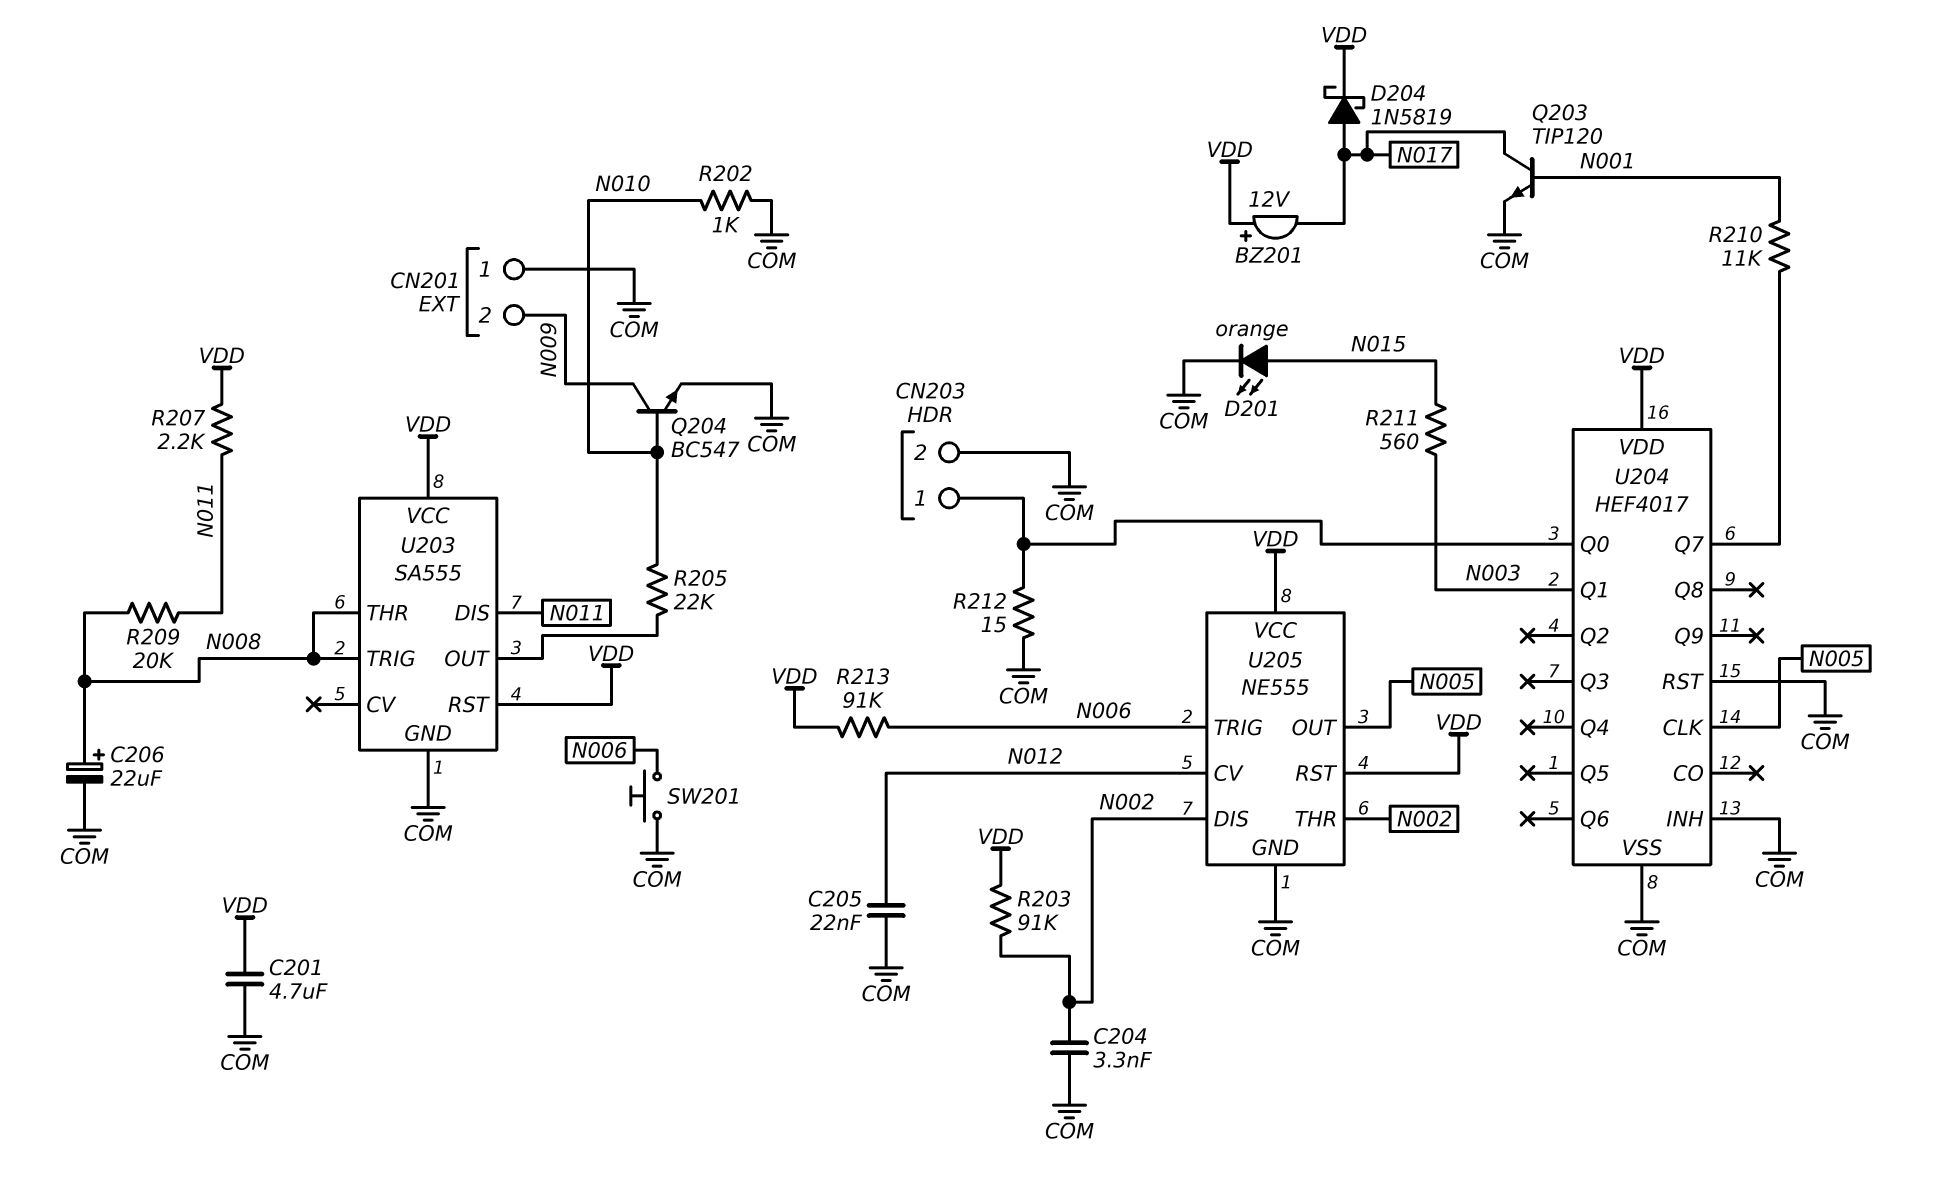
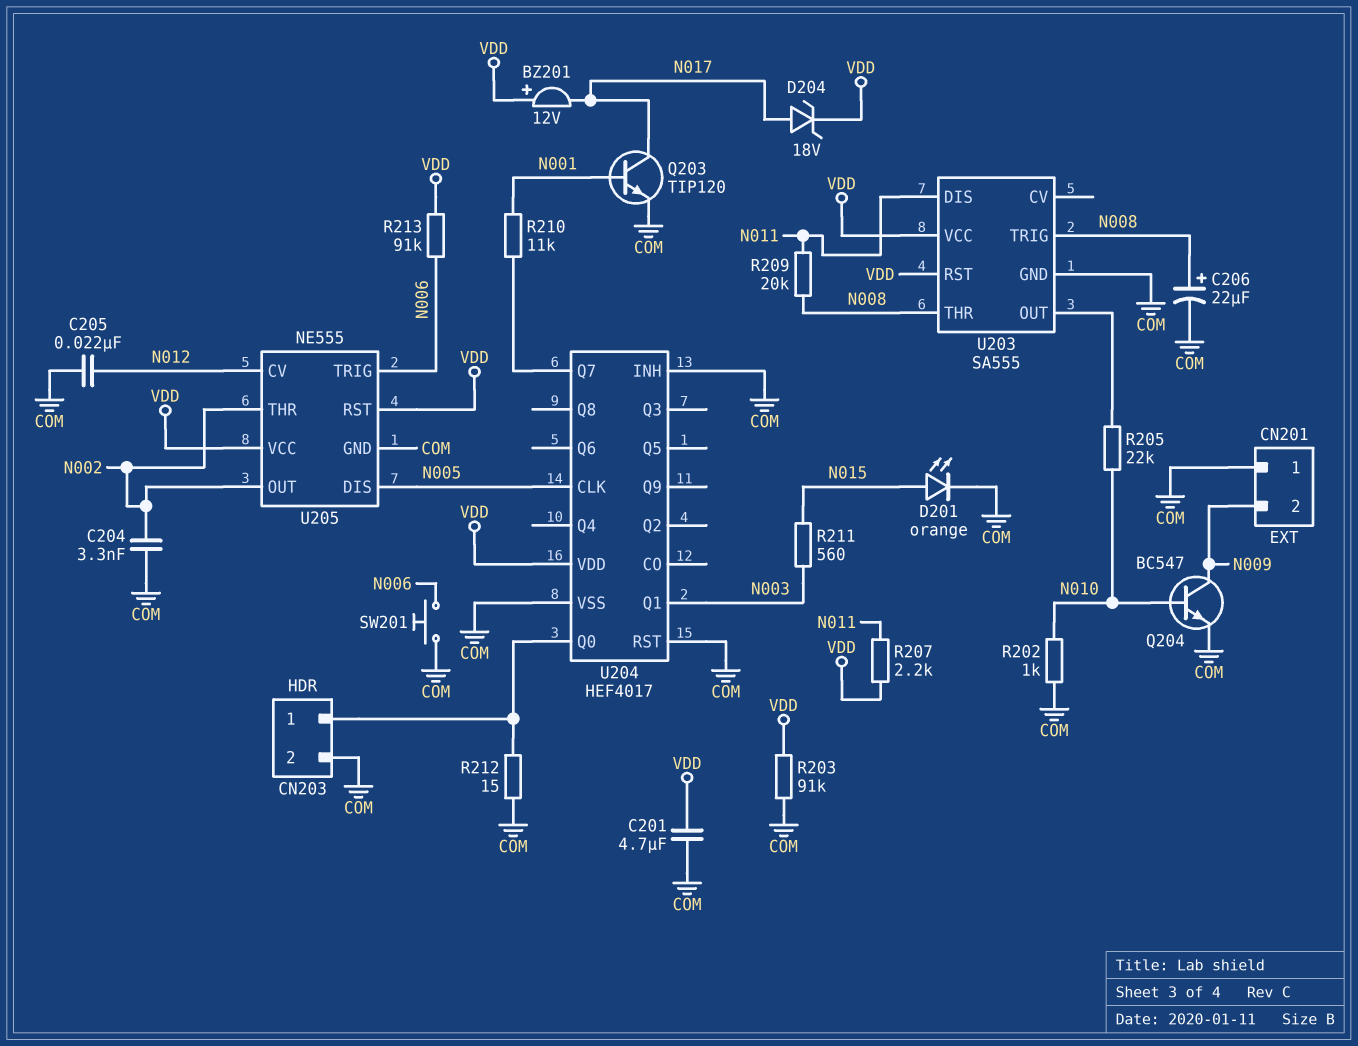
D204: schottky 1N5819 (A N017, K VDD) -> zener 18V (A N017, K VDD)
R203: 91k (N002, VDD) -> 91k (COM, VDD)
U205 pin DIS: N002 -> N005
U205 pin OUT: N005 -> N002

